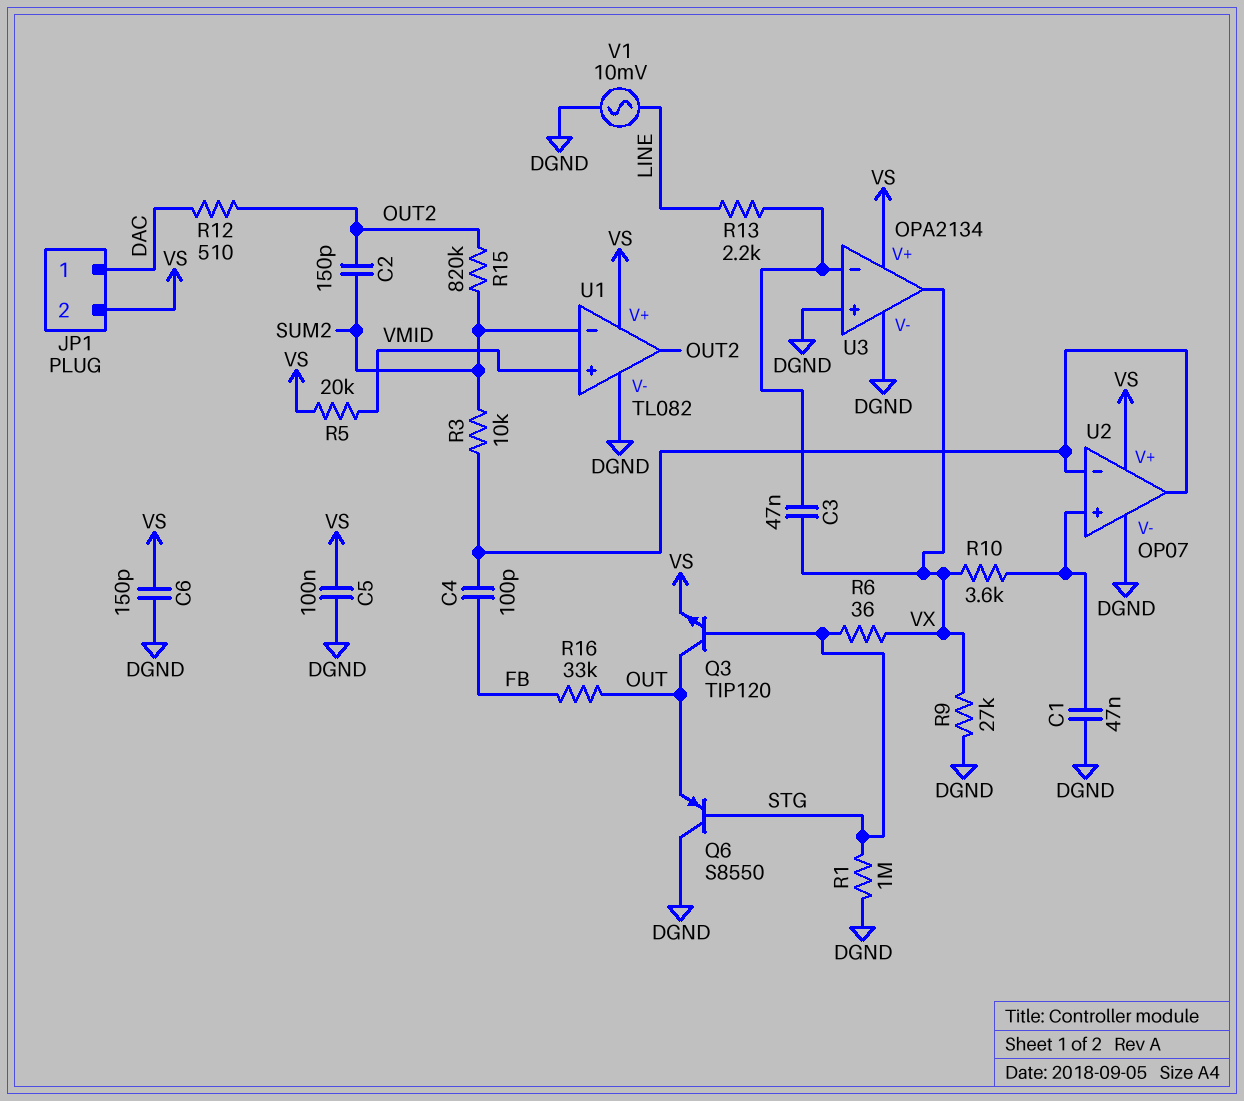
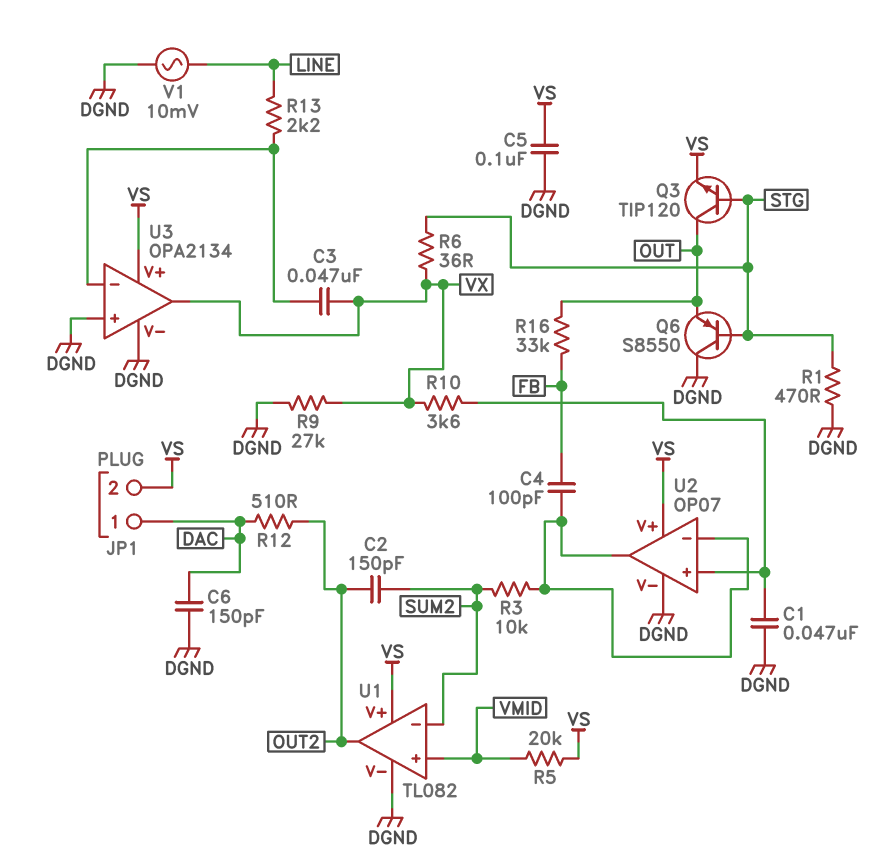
C6: 150pF (DGND, VS) -> 150pF (DAC, DGND)
R1: 1M (DGND, STG) -> 470 (DGND, STG)
R15: 820k (OUT2, SUM2) -> none

